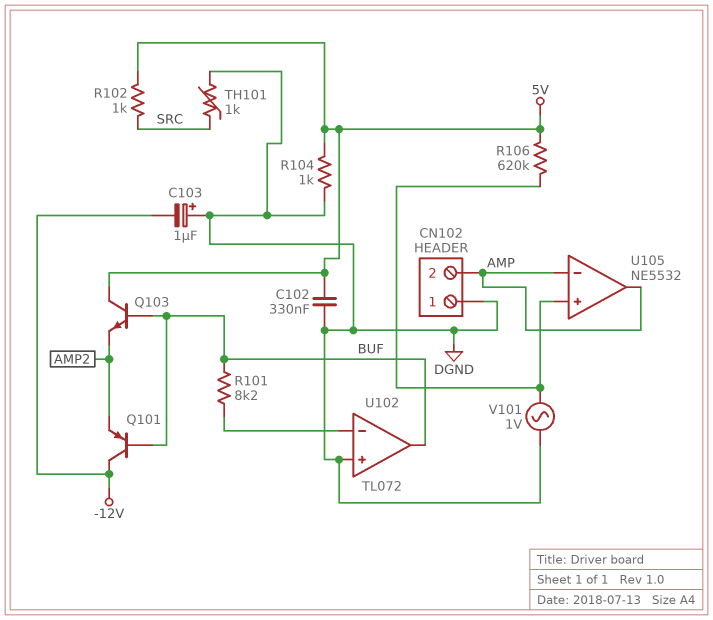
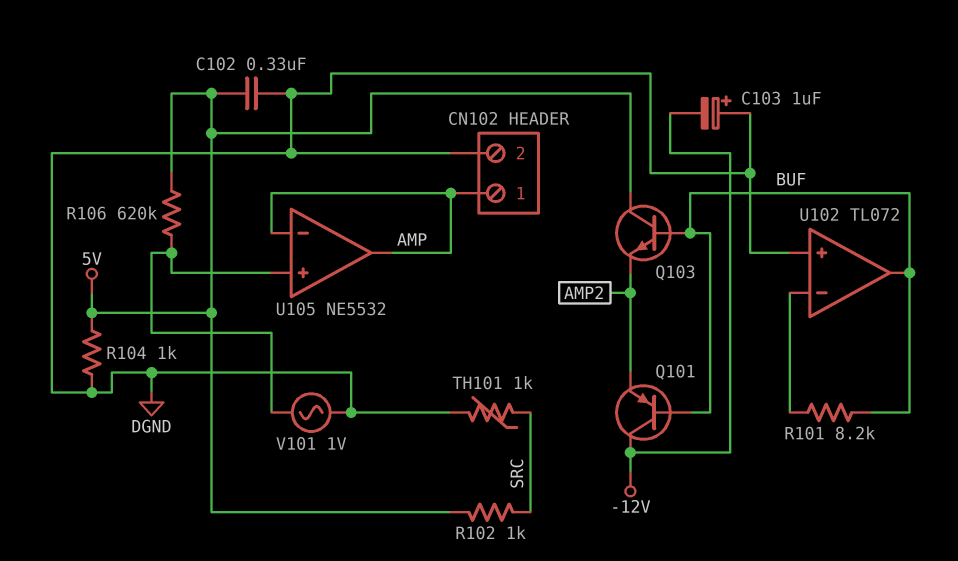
CN102 pin 1: DGND -> AMP
CN102 pin 2: AMP -> DGND

